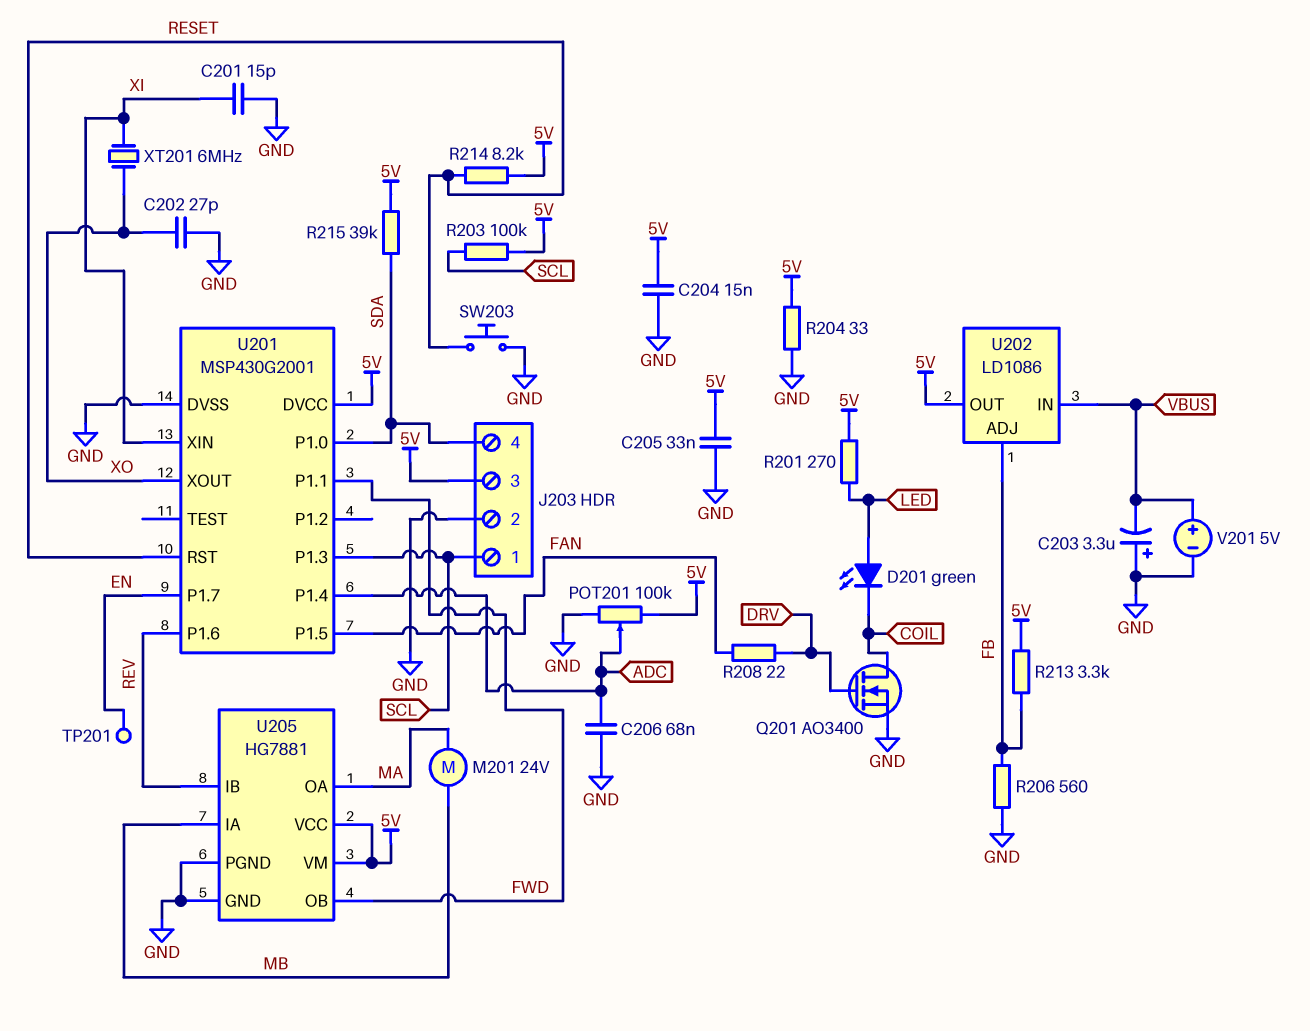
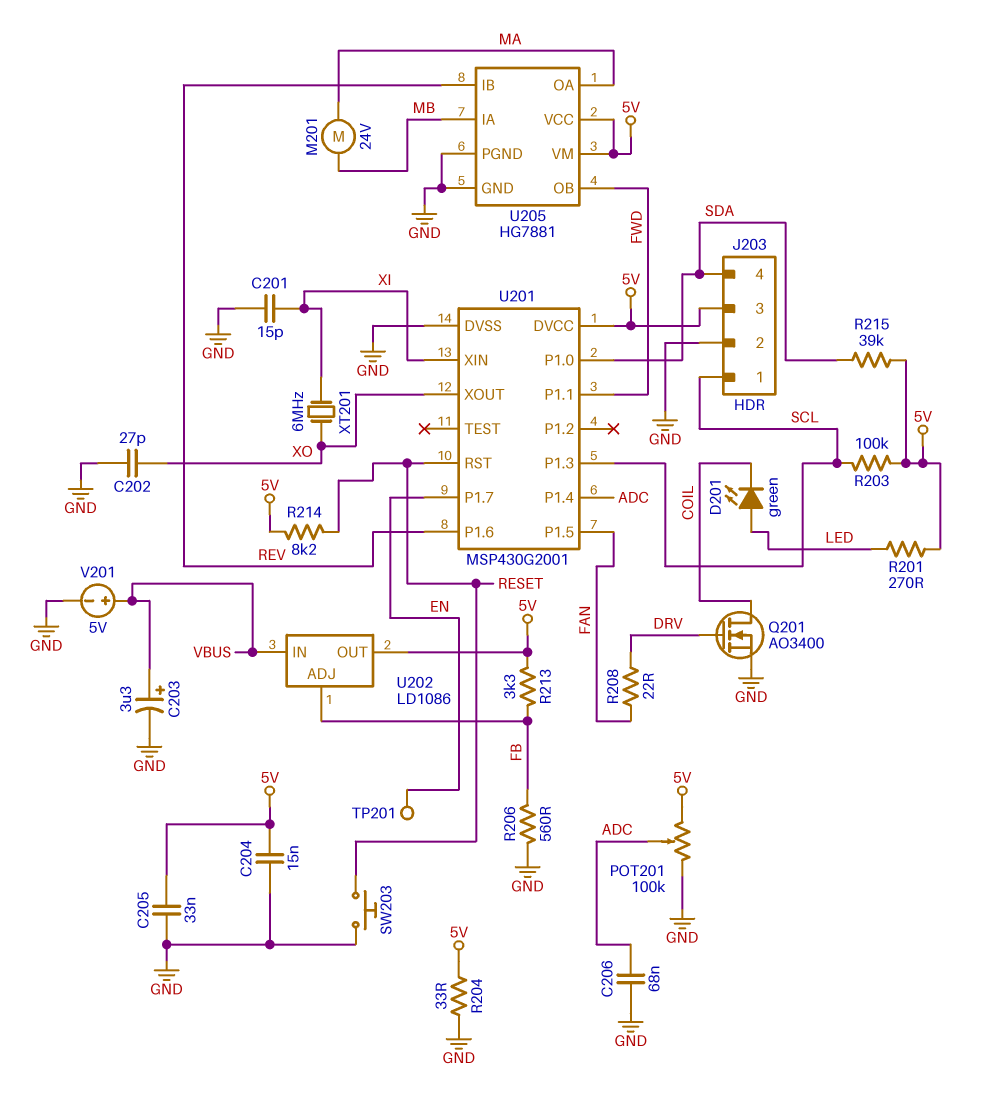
C203: 3.3uF (plus GND, minus VBUS) -> 3.3uF (plus VBUS, minus GND)

